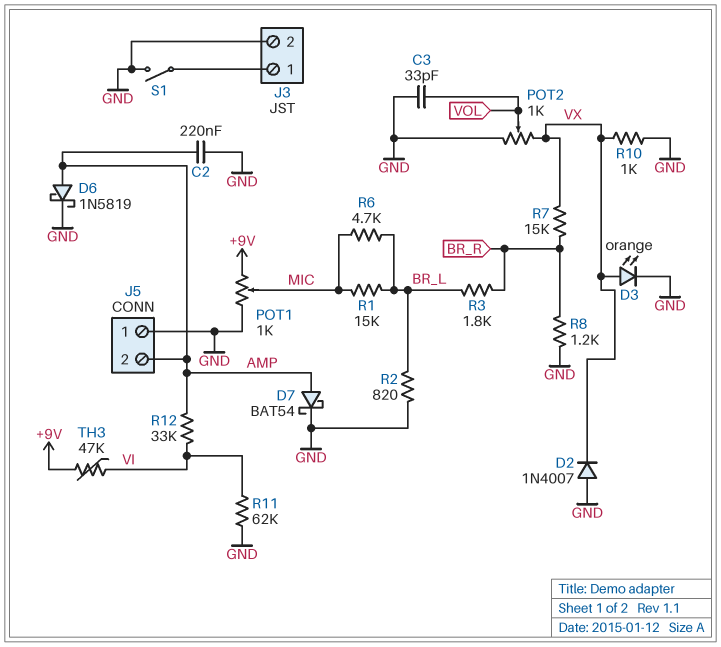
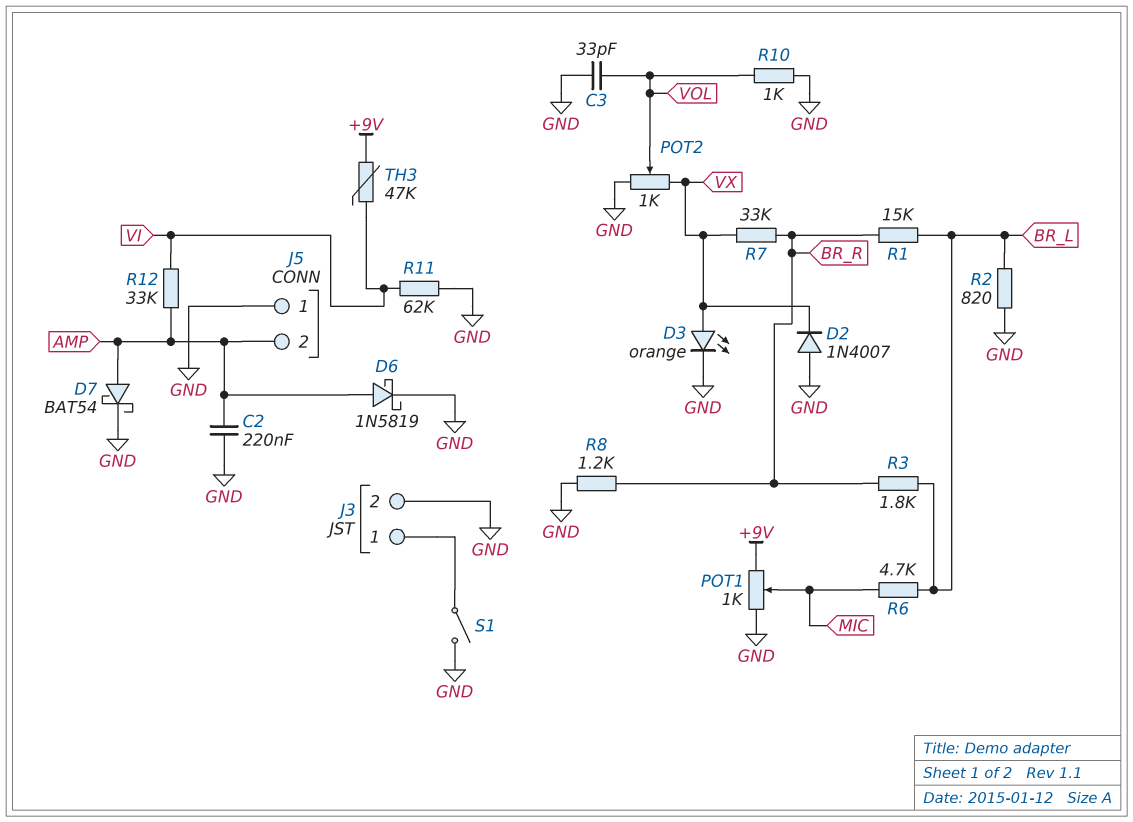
R1: 15k (BR_L, MIC) -> 15k (BR_L, BR_R)
R7: 15k (BR_R, VX) -> 33k (BR_R, VX)
R10: 1k (GND, VX) -> 1k (GND, VOL)

